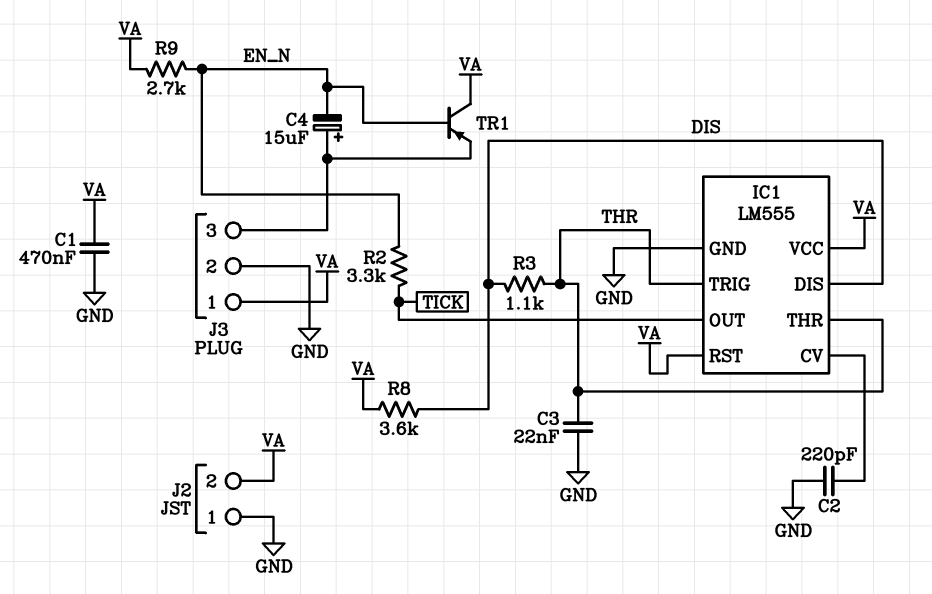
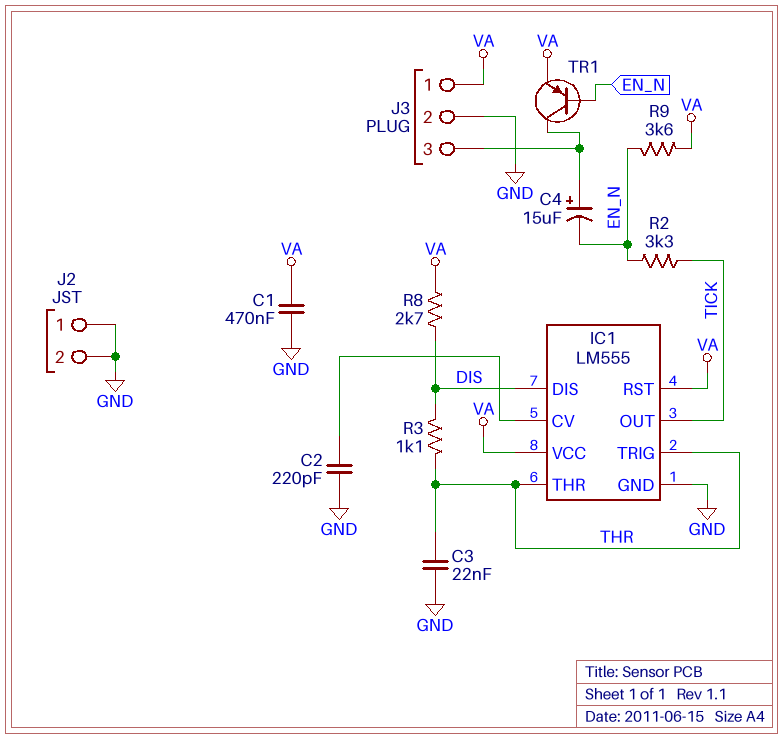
J2 pin 2: VA -> GND
R8: 3.6k (DIS, VA) -> 2.7k (DIS, VA)
R9: 2.7k (EN_N, VA) -> 3.6k (EN_N, VA)
TR1: PNP (B EN_N, C VA, E J3/3) -> PNP (B EN_N, C J3/3, E VA)

